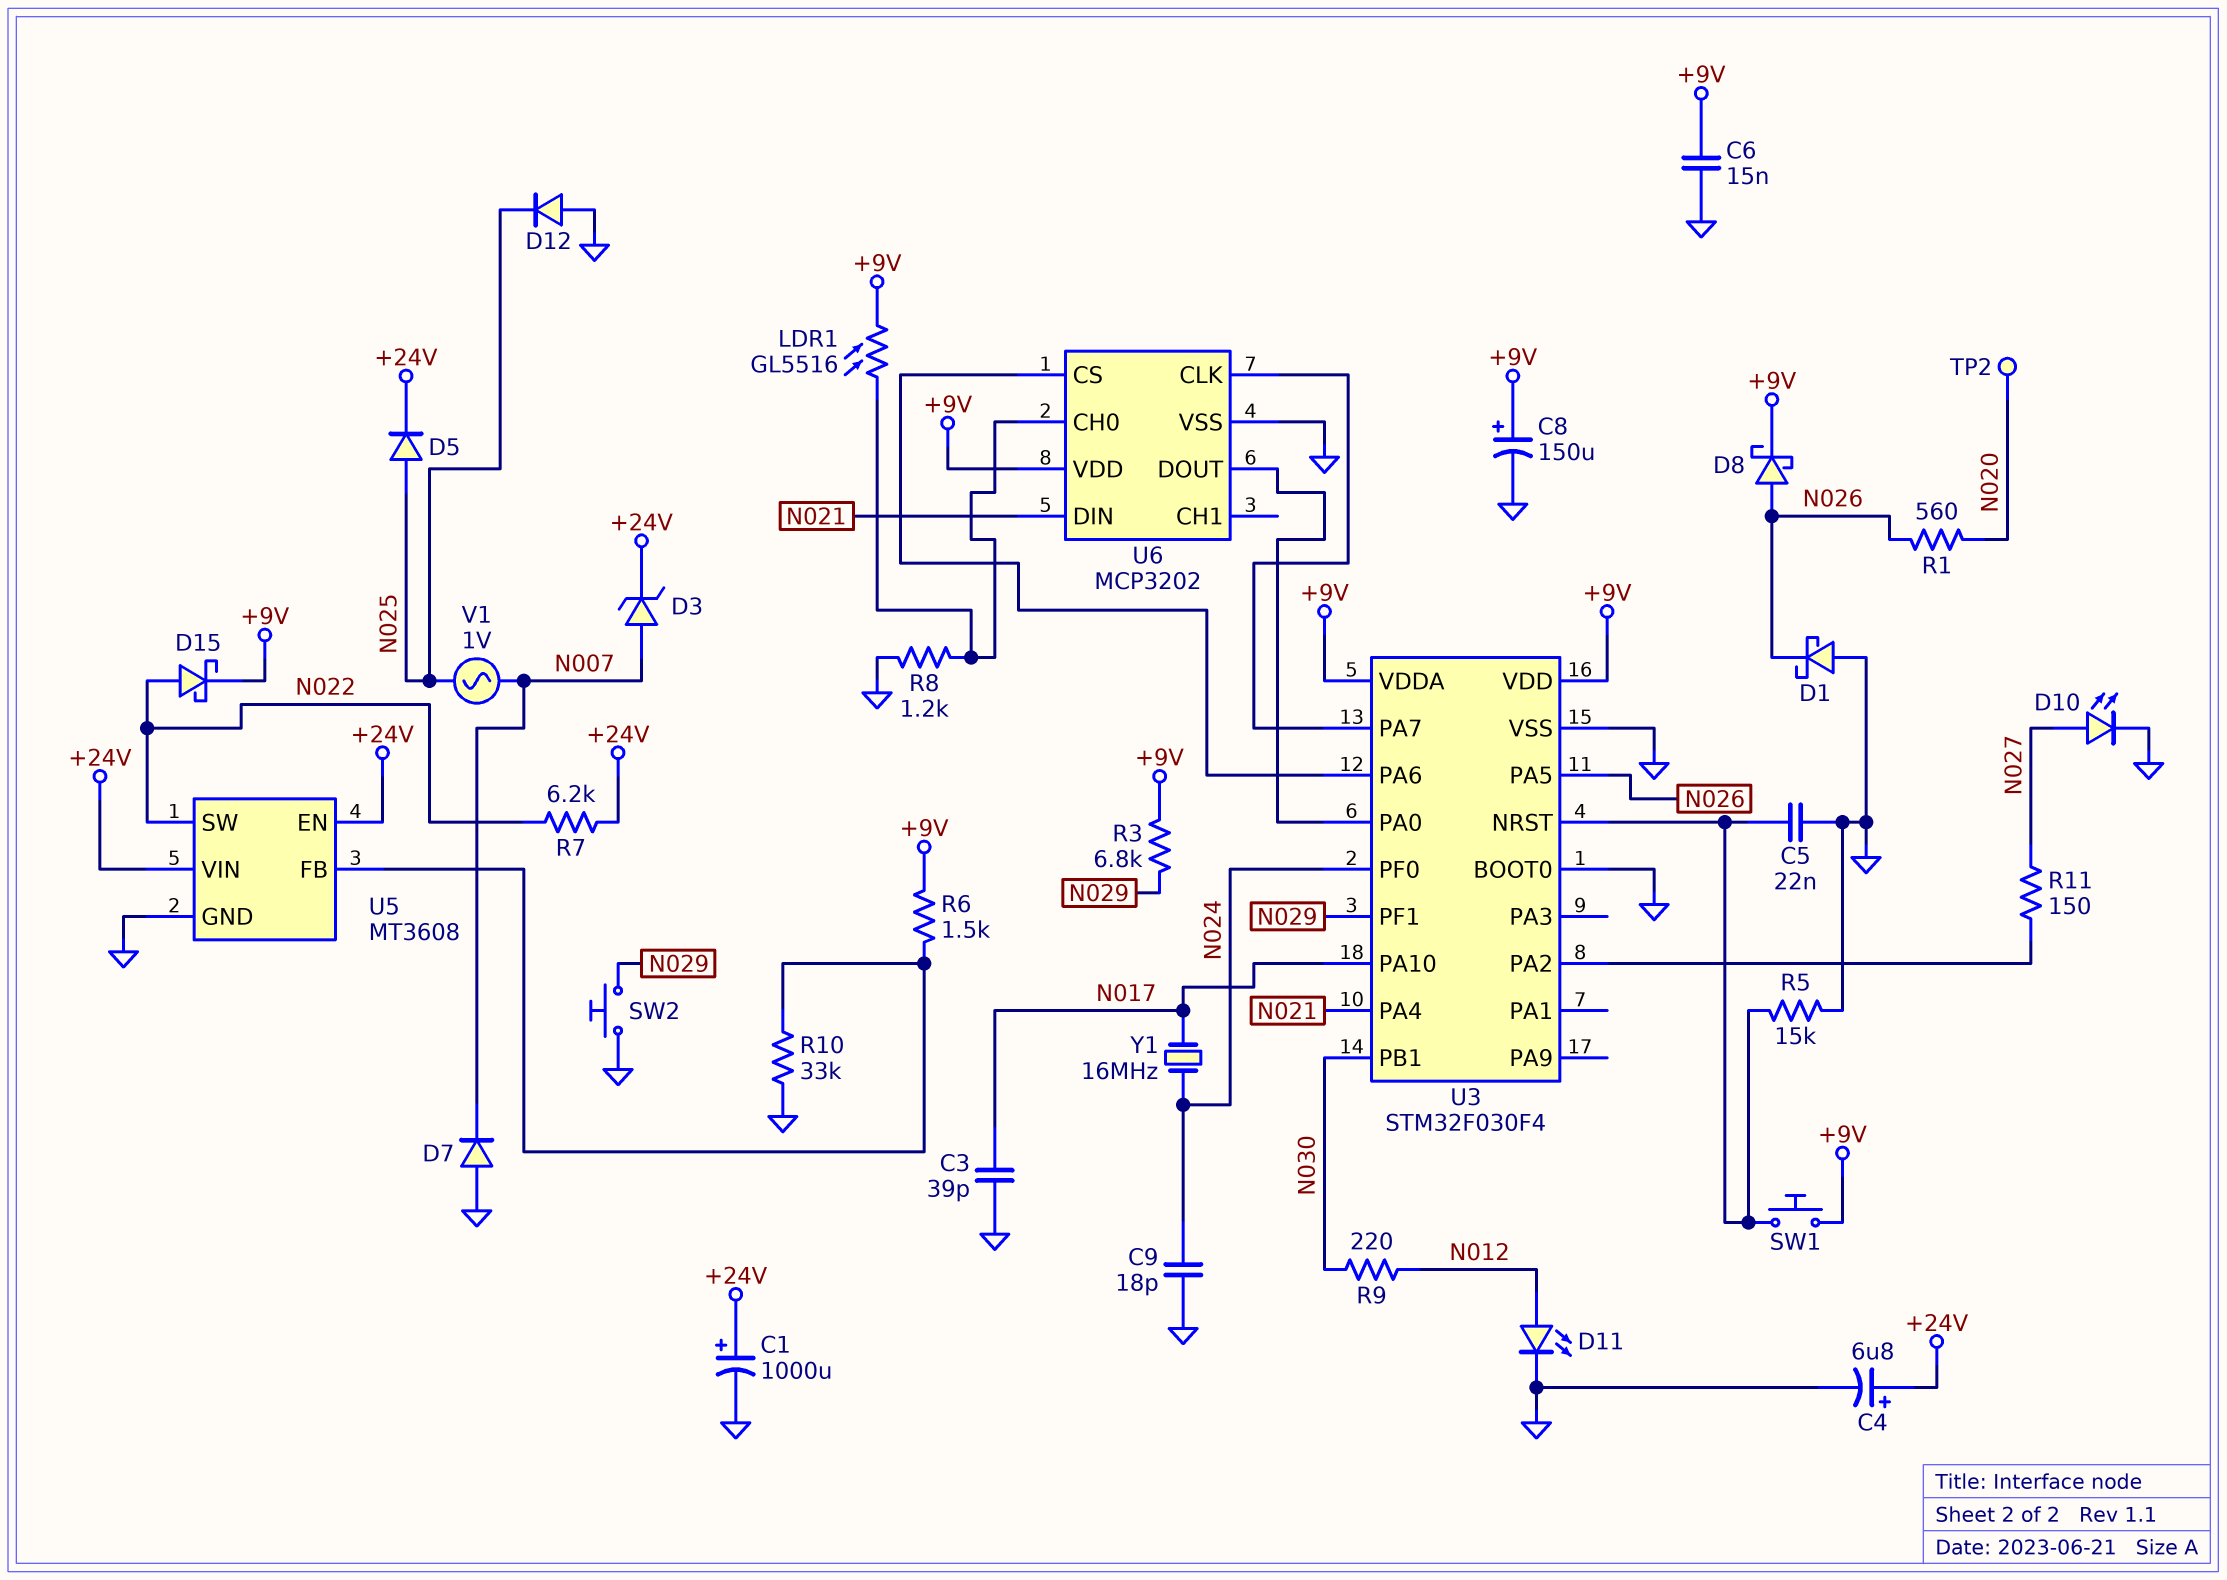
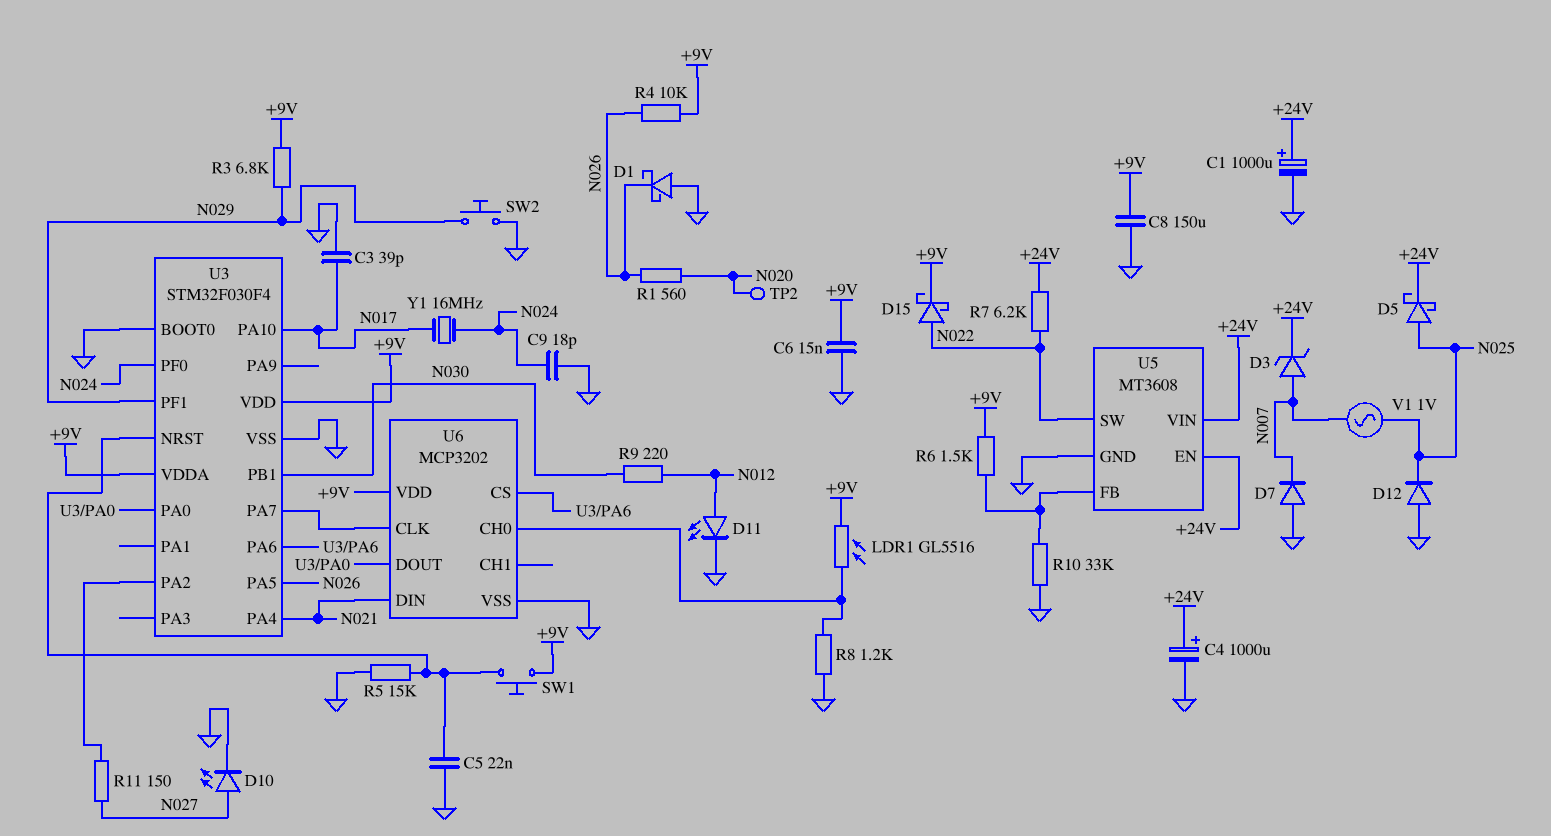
C4: 6.8uF (plus +24V, minus GND) -> 1000uF (plus +24V, minus GND)
C8: 150uF (plus +9V, minus GND) -> 150uF (+9V, GND)
D5: diode (A N025, K +24V) -> schottky (A N025, K +24V)
D8: schottky (A N026, K +9V) -> none
R4: none -> 10k (+9V, N026)

